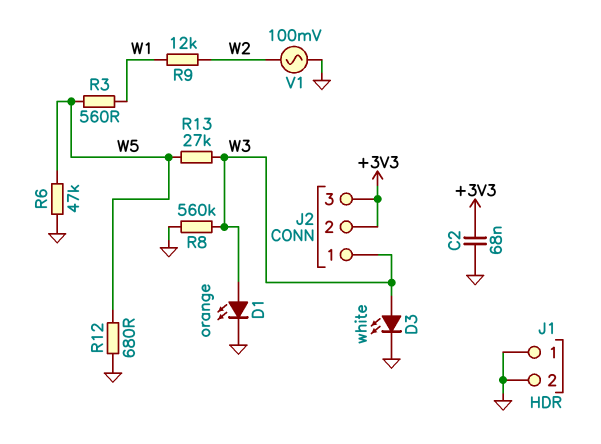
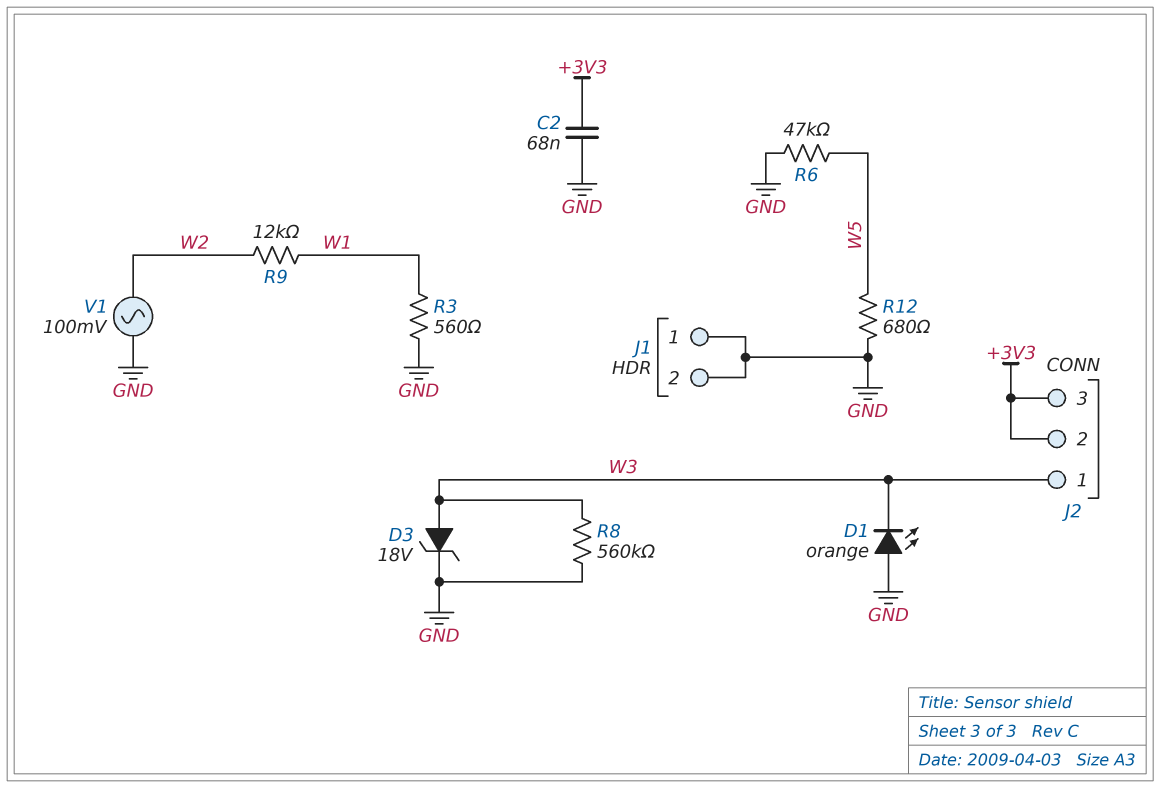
D1: LED orange (A W3, K GND) -> LED orange (A GND, K W3)
D3: LED white (A W3, K GND) -> zener 18V (A W3, K GND)
R3: 560 (W1, W5) -> 560 (GND, W1)
R13: 27k (W3, W5) -> none

